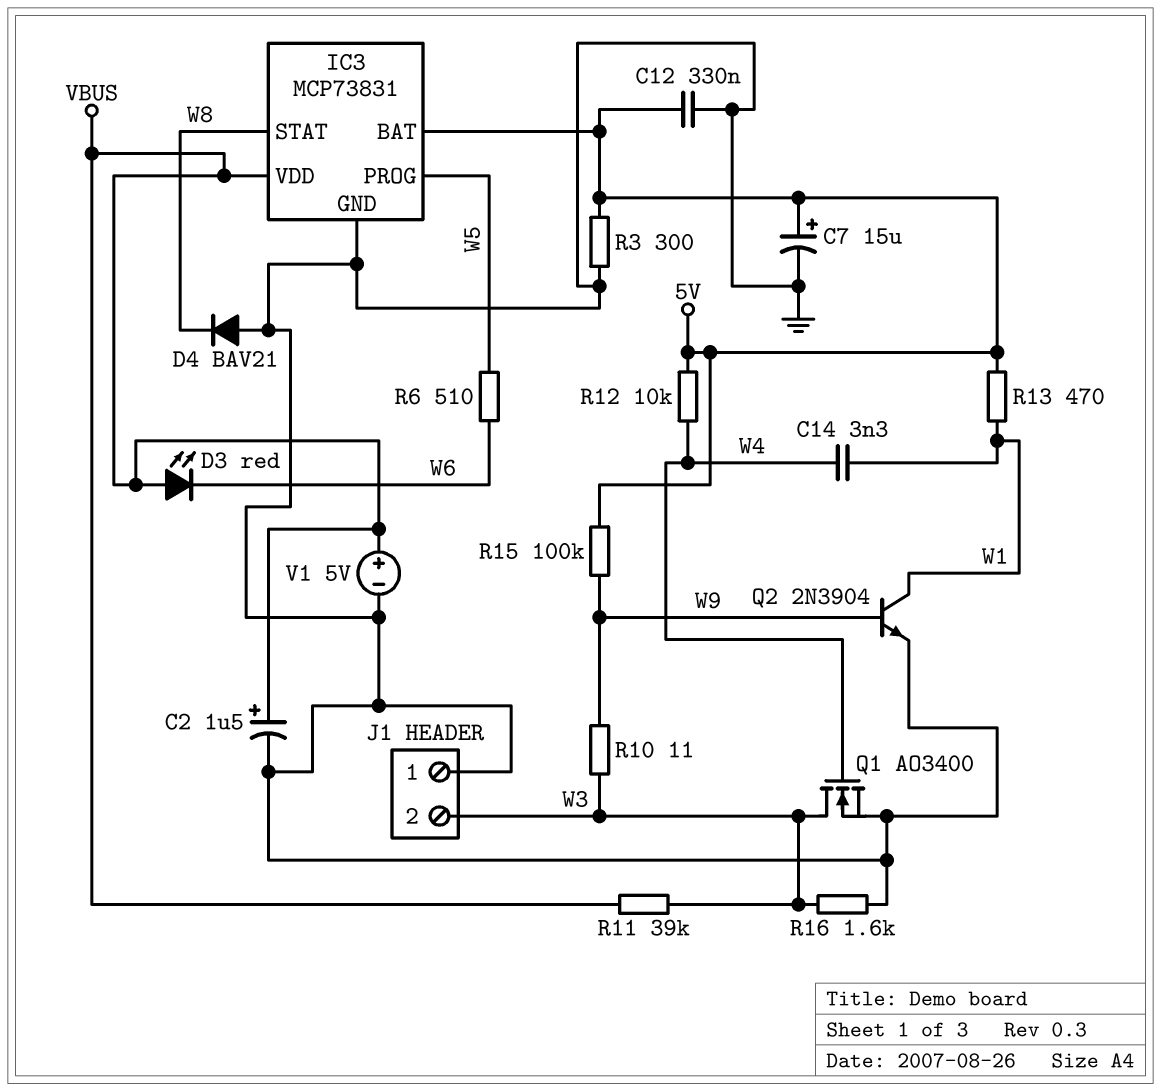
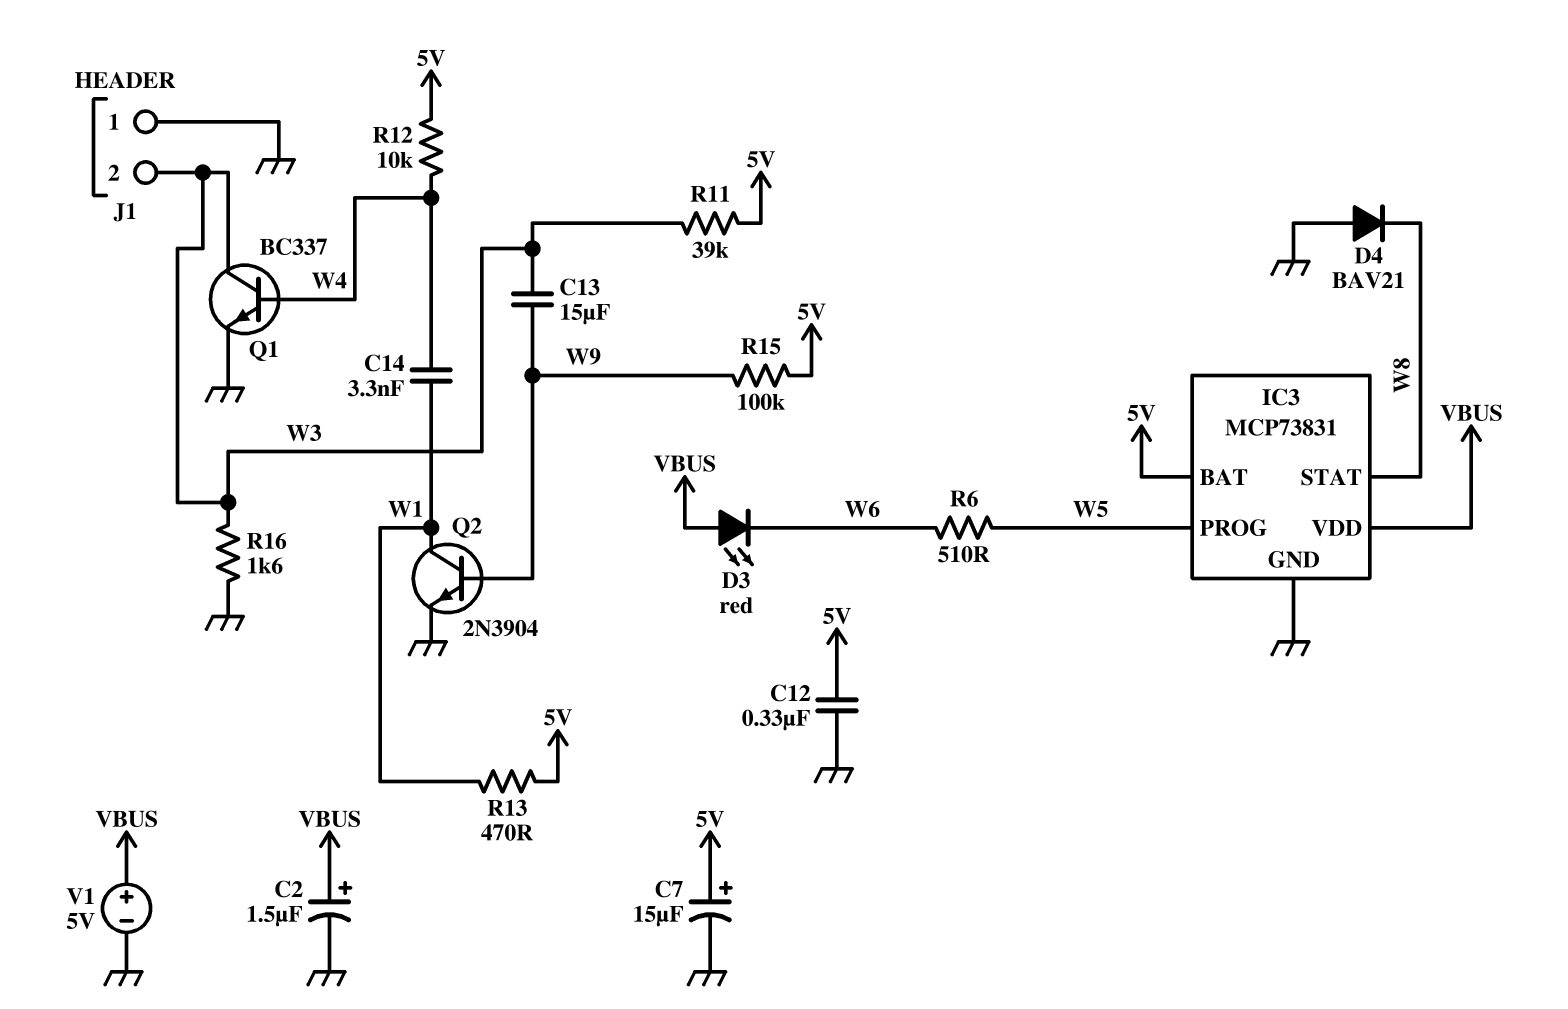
C13: none -> 15uF (W3, W9)
Q1: NMOS AO3400 (G W4, D W3, S GND) -> NPN BC337 (B W4, C W3, E GND)
R3: 300 (5V, GND) -> none
R10: 11 (W3, W9) -> none
R11: 39k (VBUS, W3) -> 39k (5V, W3)

